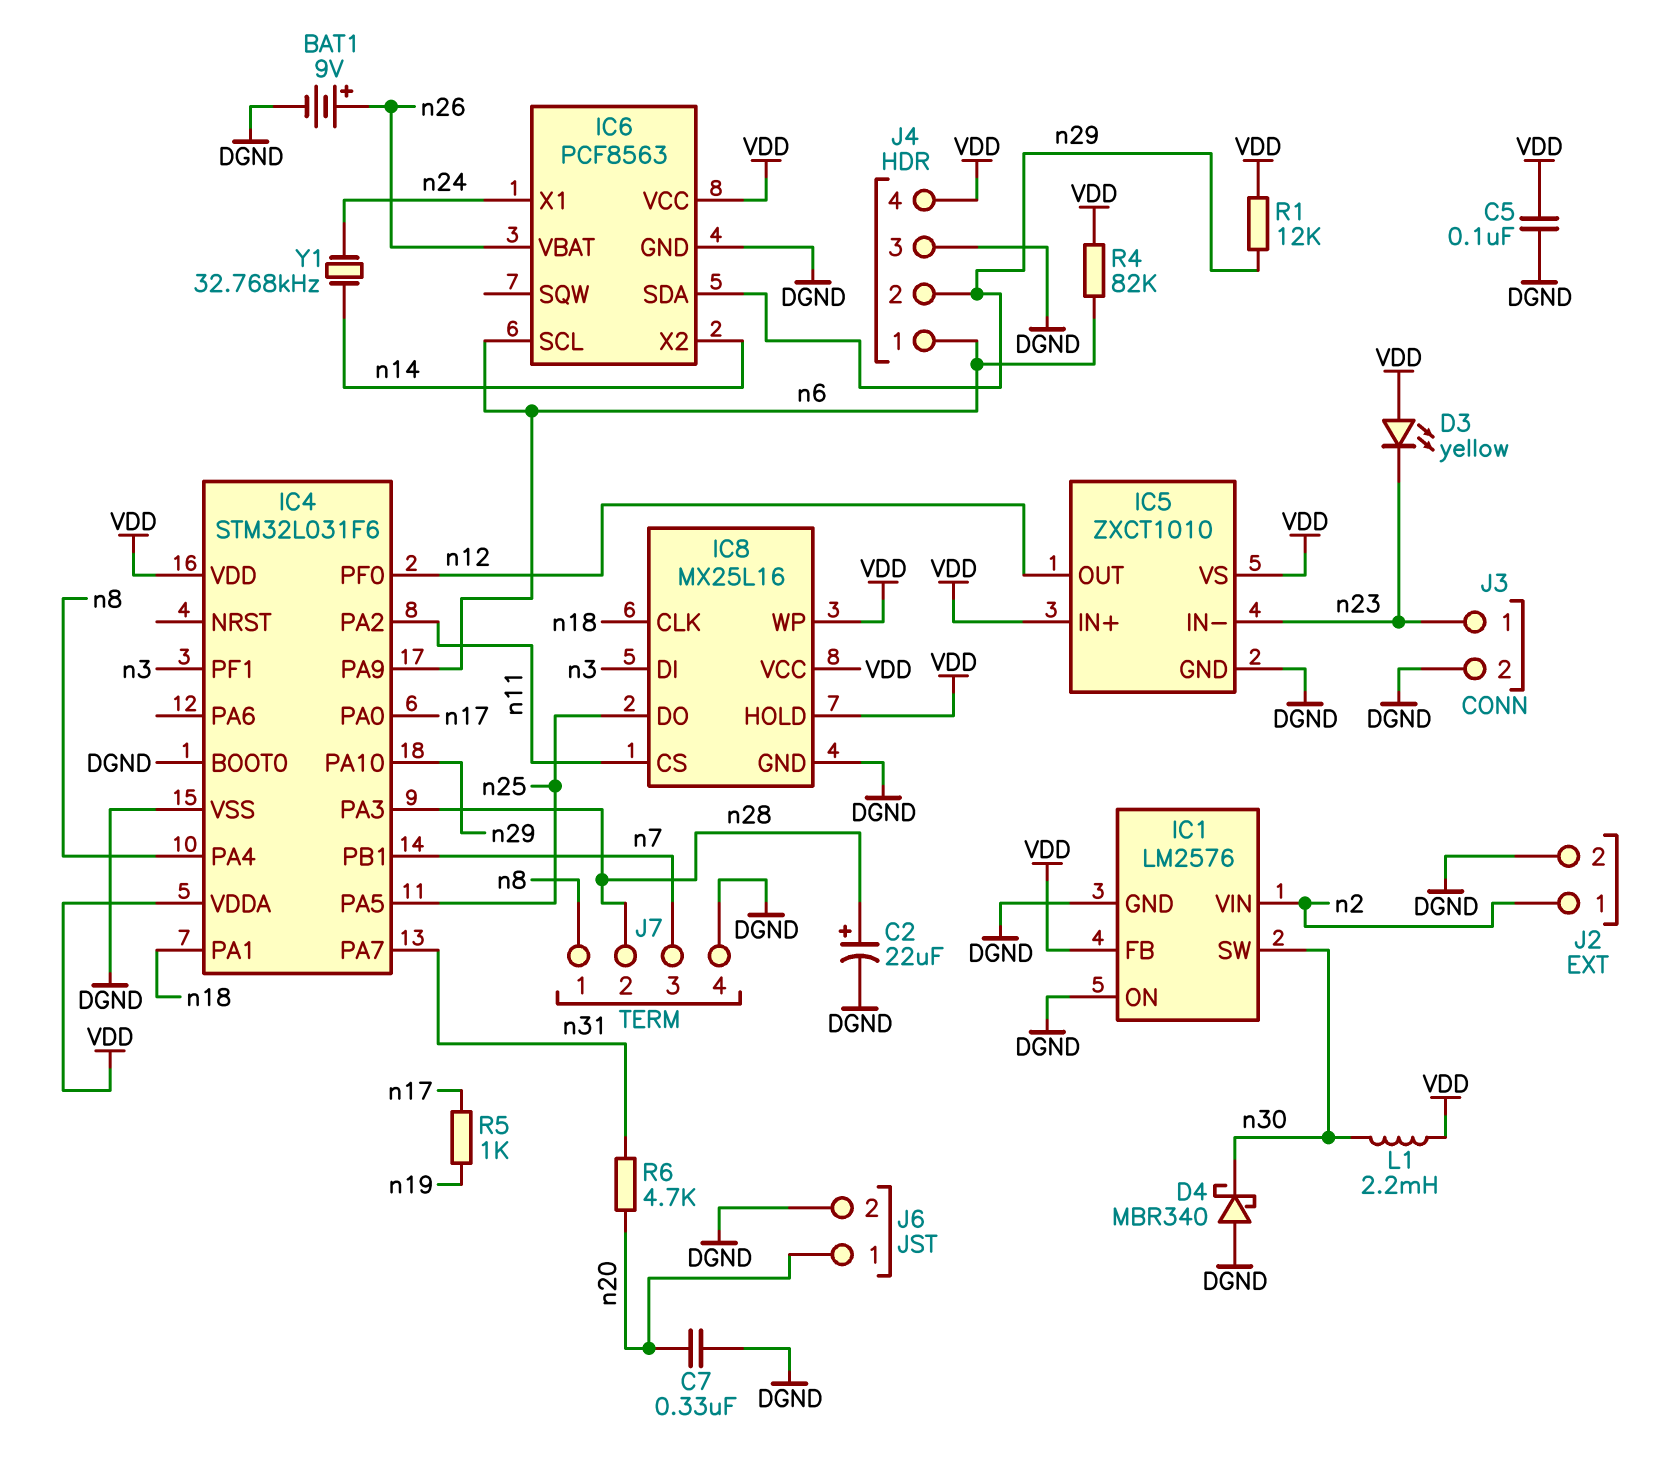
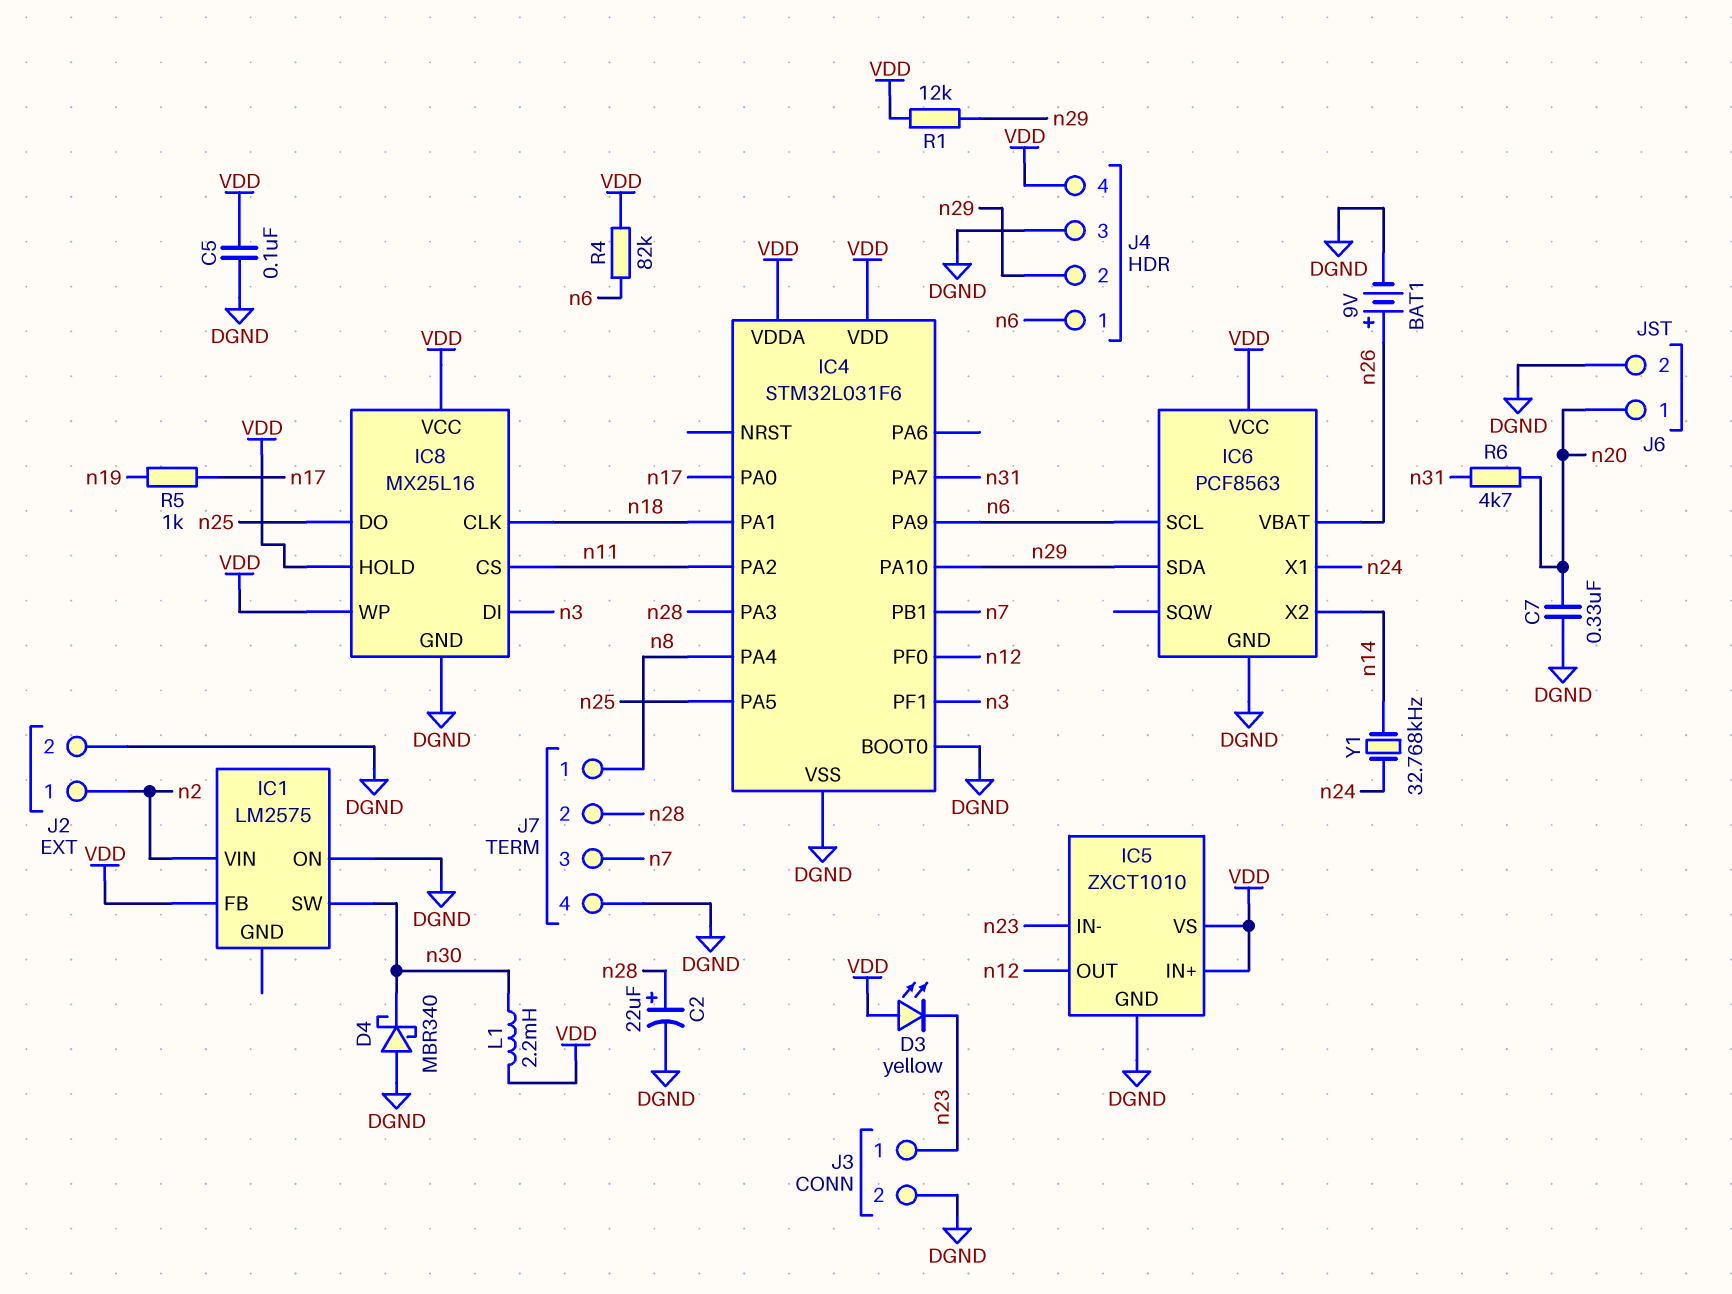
IC1: LM2576 -> LM2575
IC1 pin GND: DGND -> none

